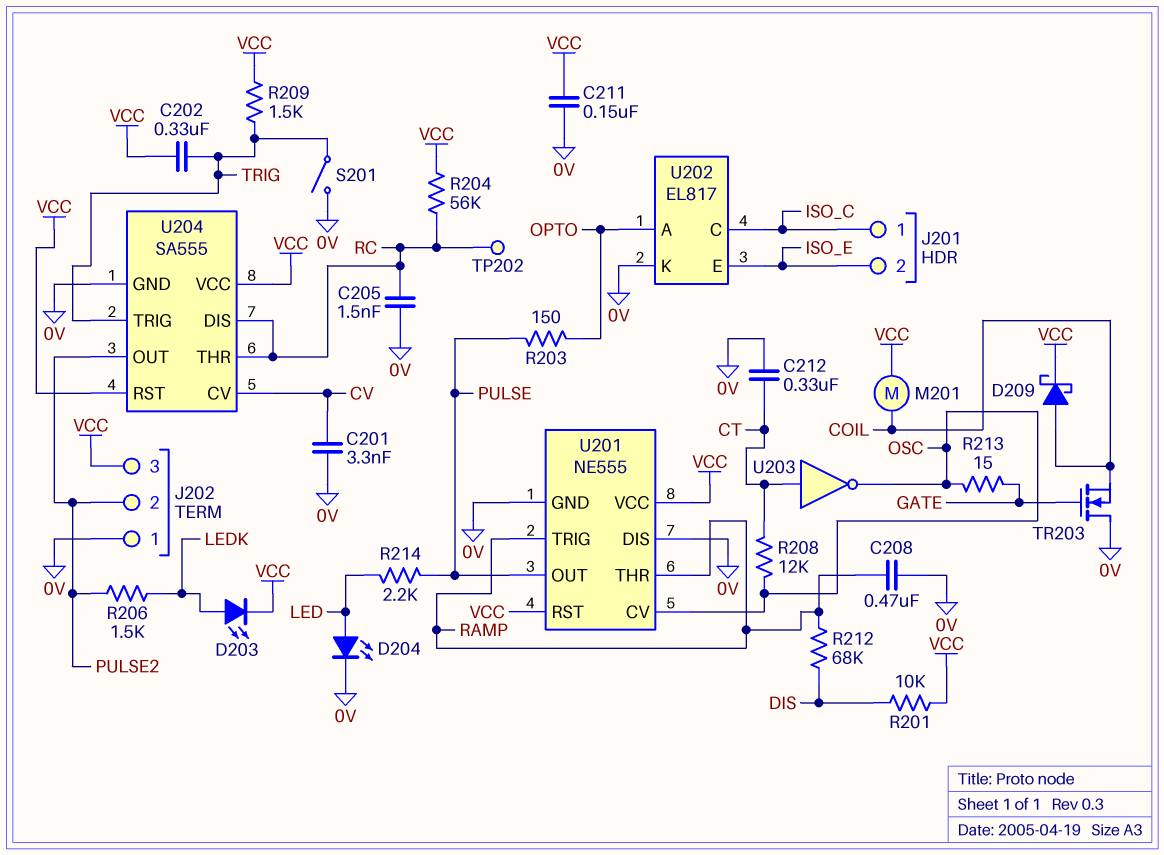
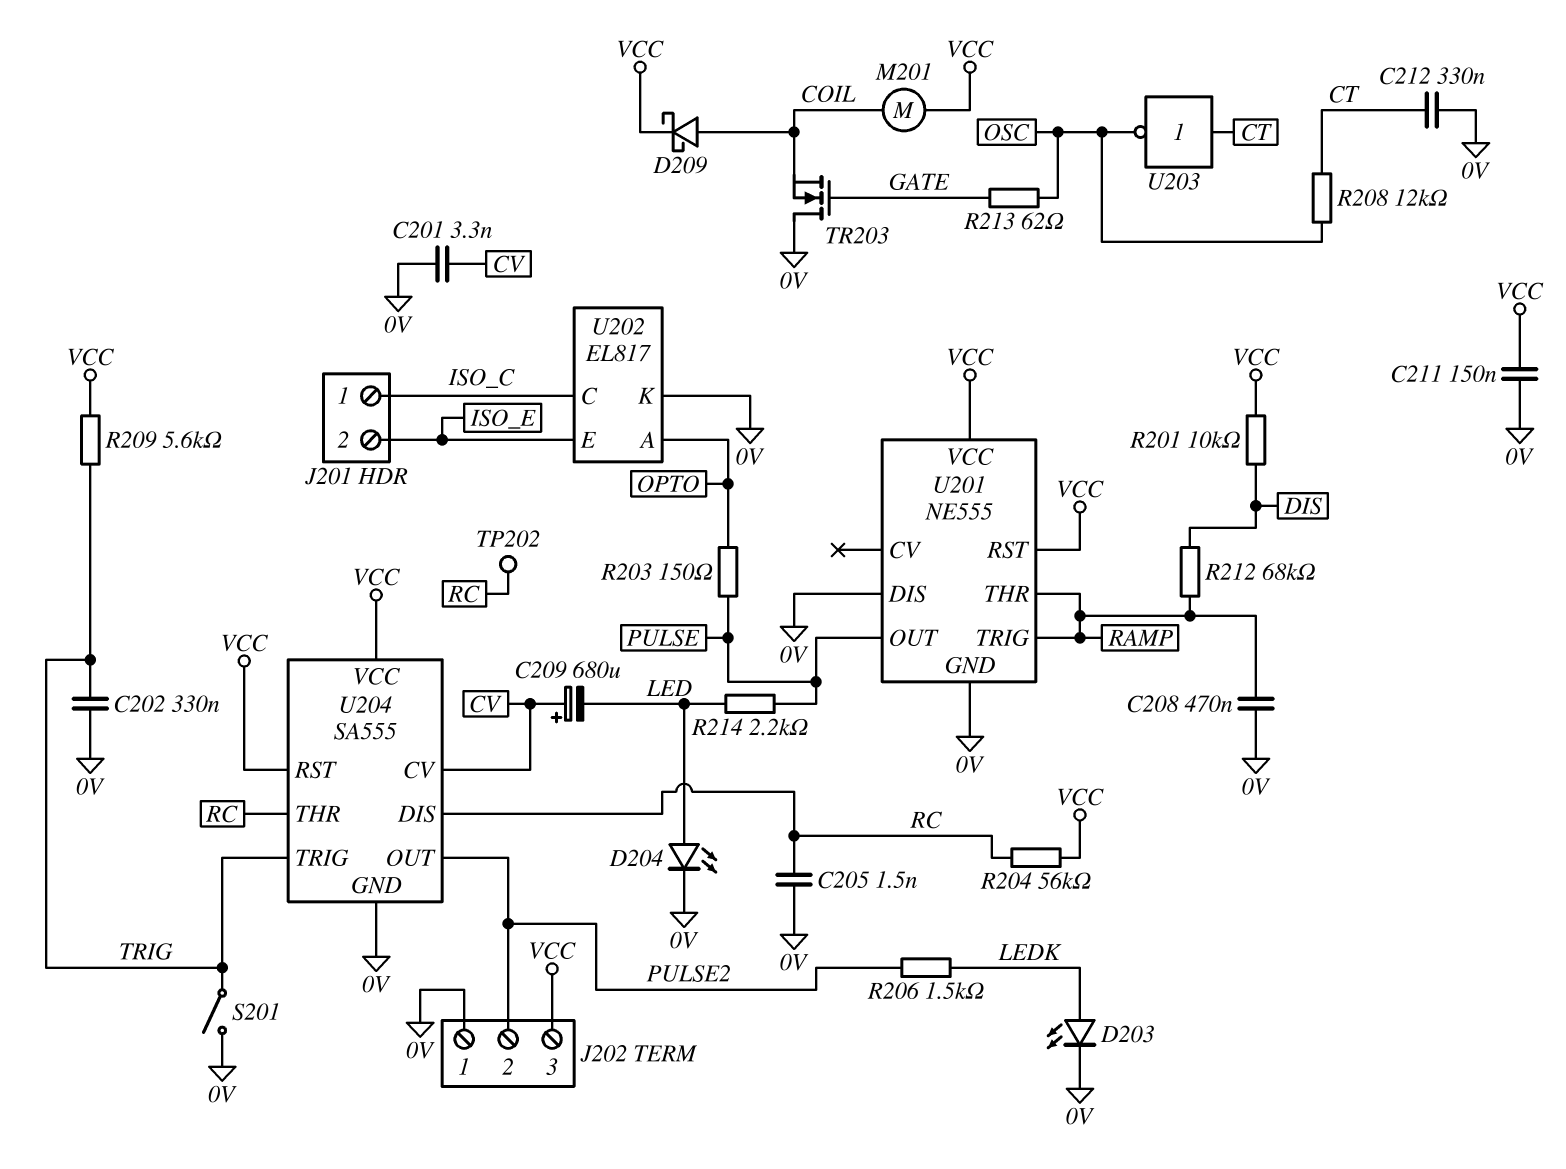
C202: 330nF (TRIG, VCC) -> 330nF (0V, TRIG)
C209: none -> 680uF (plus CV, minus LED)
D203: LED (A LEDK, K VCC) -> LED (A LEDK, K 0V)
R209: 1.5k (TRIG, VCC) -> 5.6k (TRIG, VCC)
R213: 15 (GATE, OSC) -> 62 (GATE, OSC)
U201 pin CV: OSC -> none

